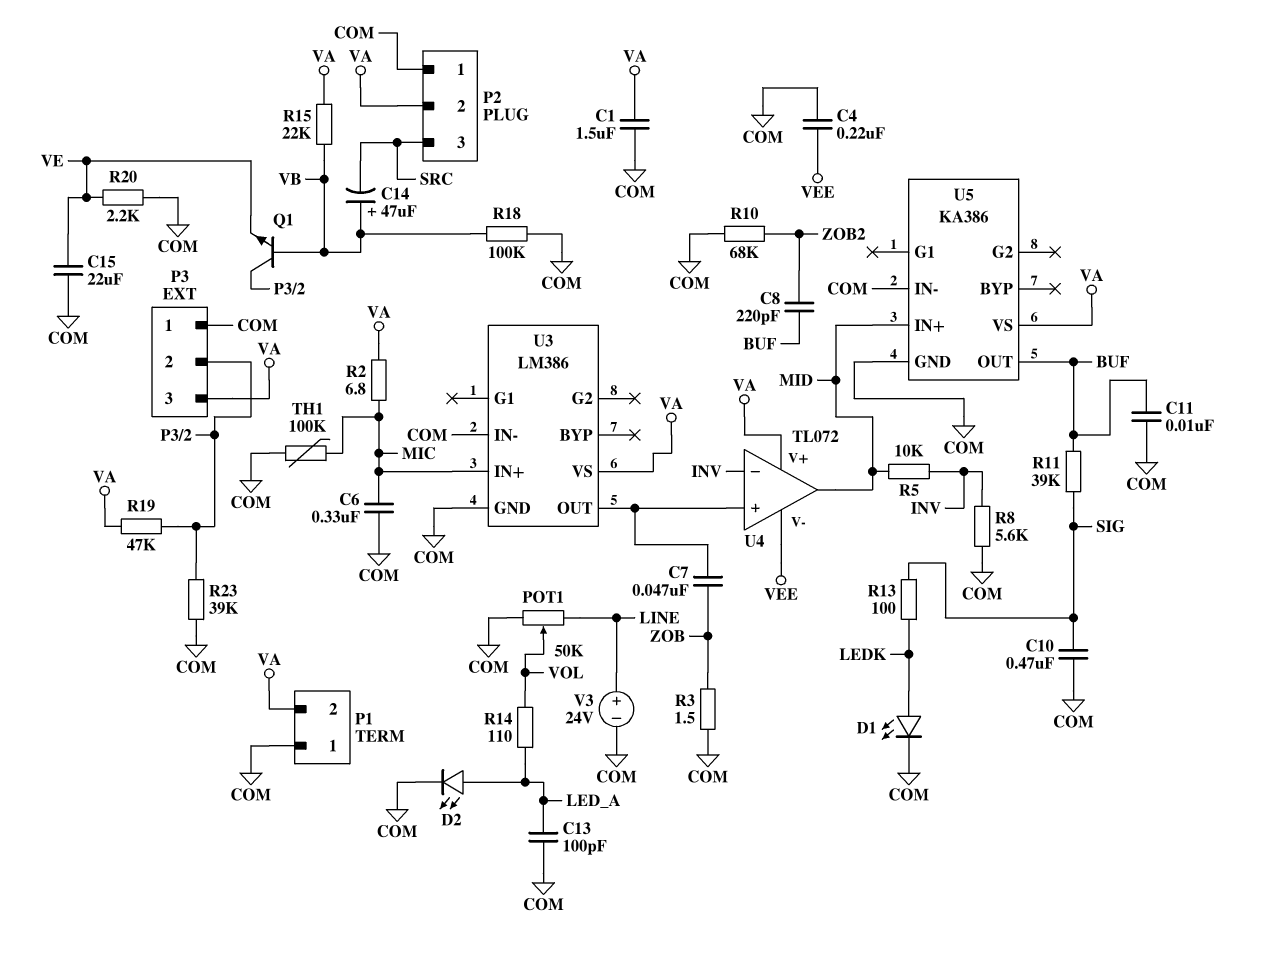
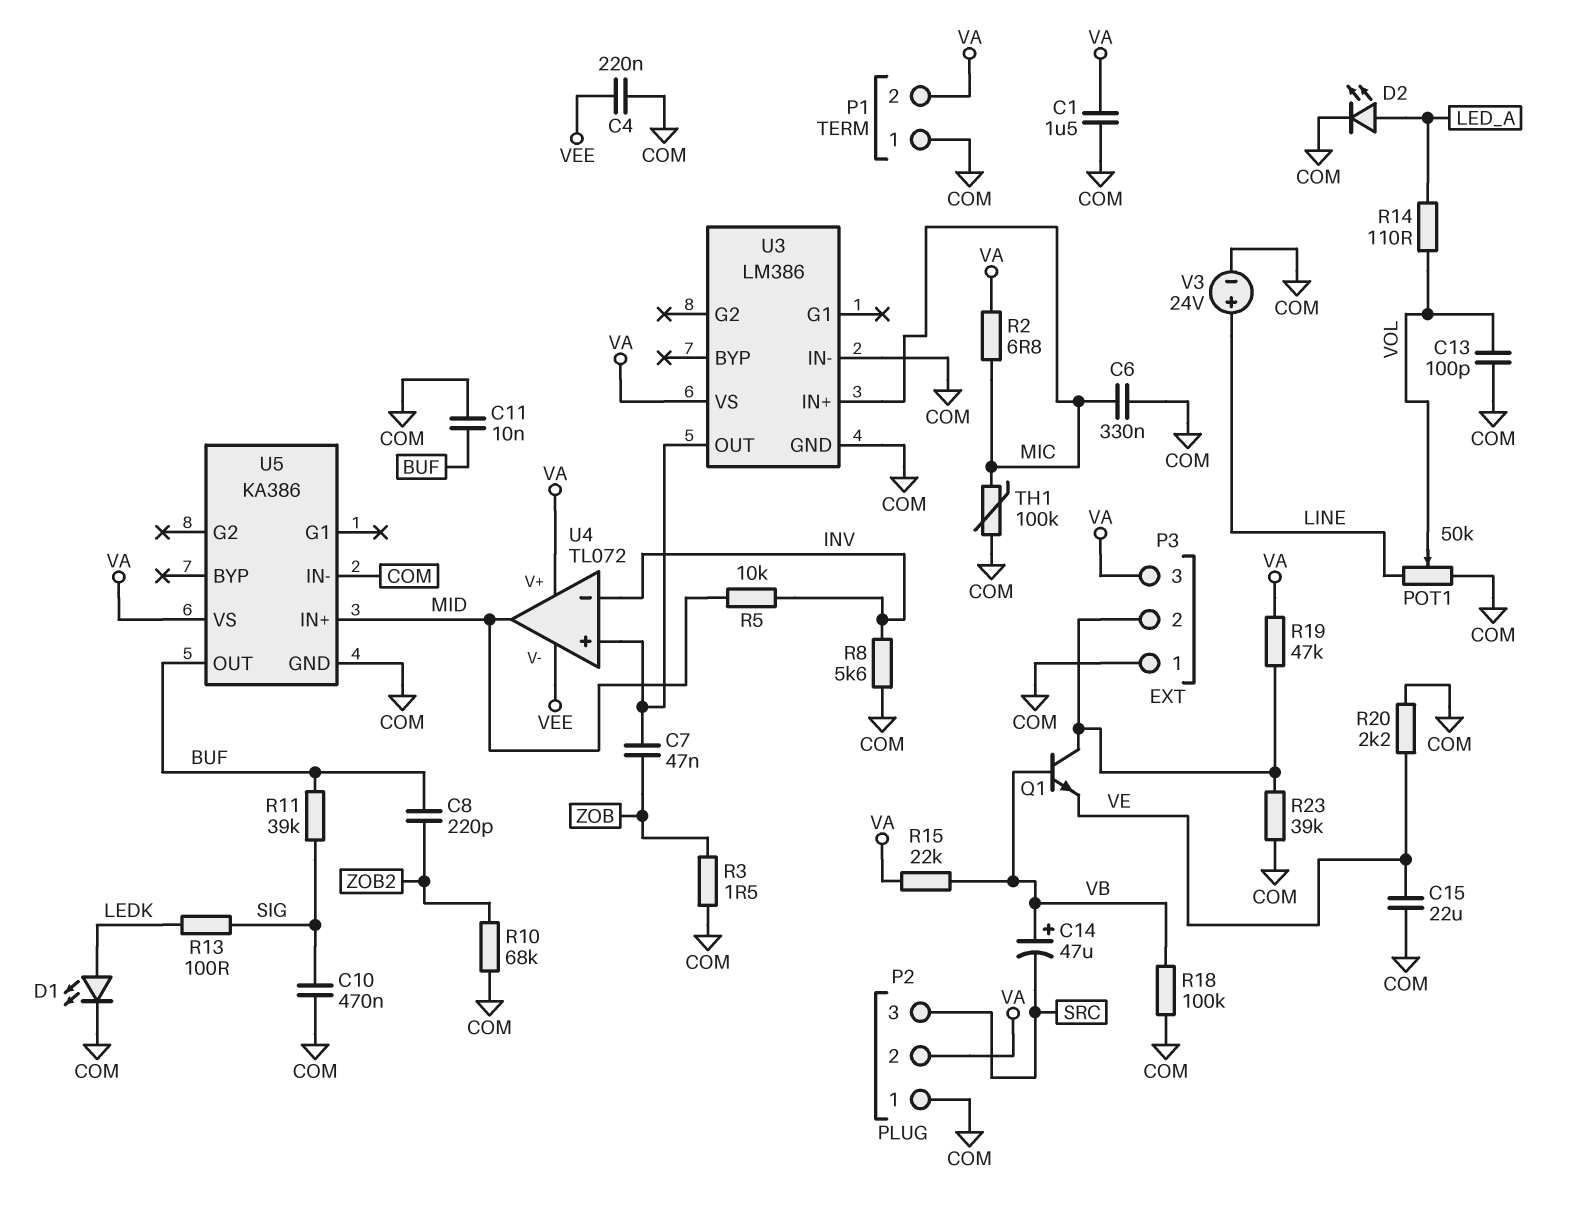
C13: 100pF (COM, LED_A) -> 100pF (COM, VOL)

